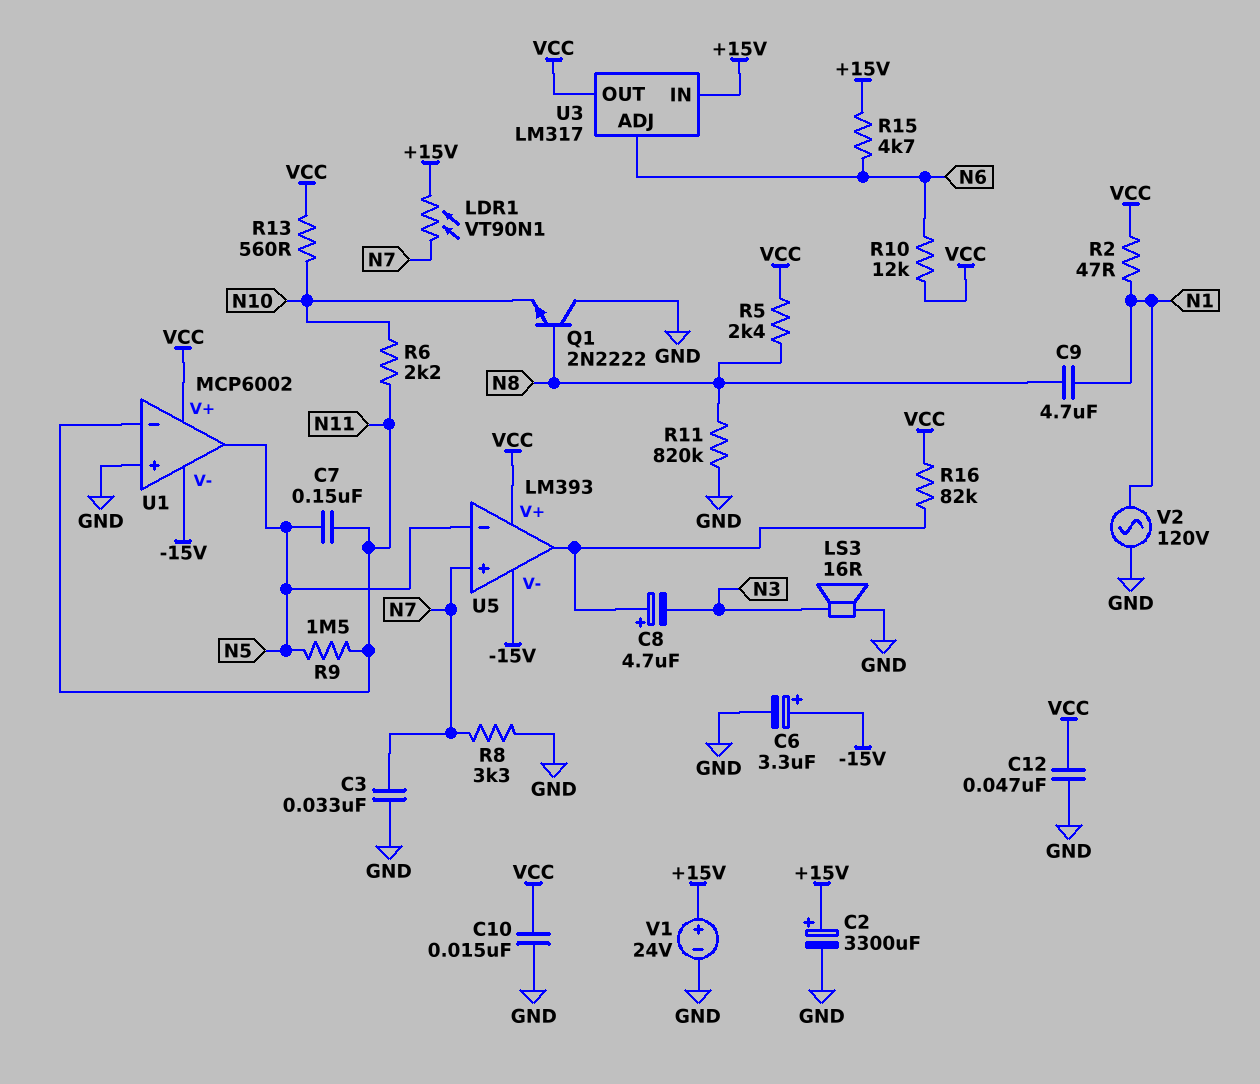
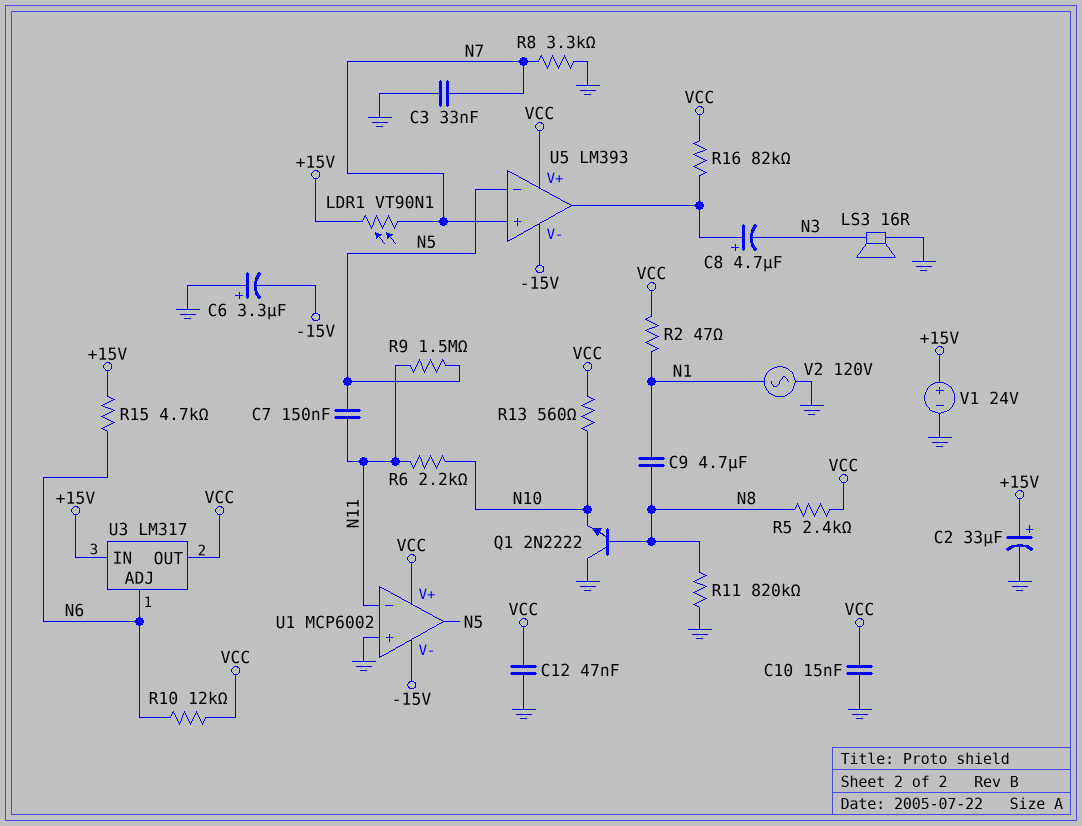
C2: 3300uF (plus +15V, minus GND) -> 33uF (plus +15V, minus GND)
C6: 3.3uF (plus -15V, minus GND) -> 3.3uF (plus GND, minus -15V)

